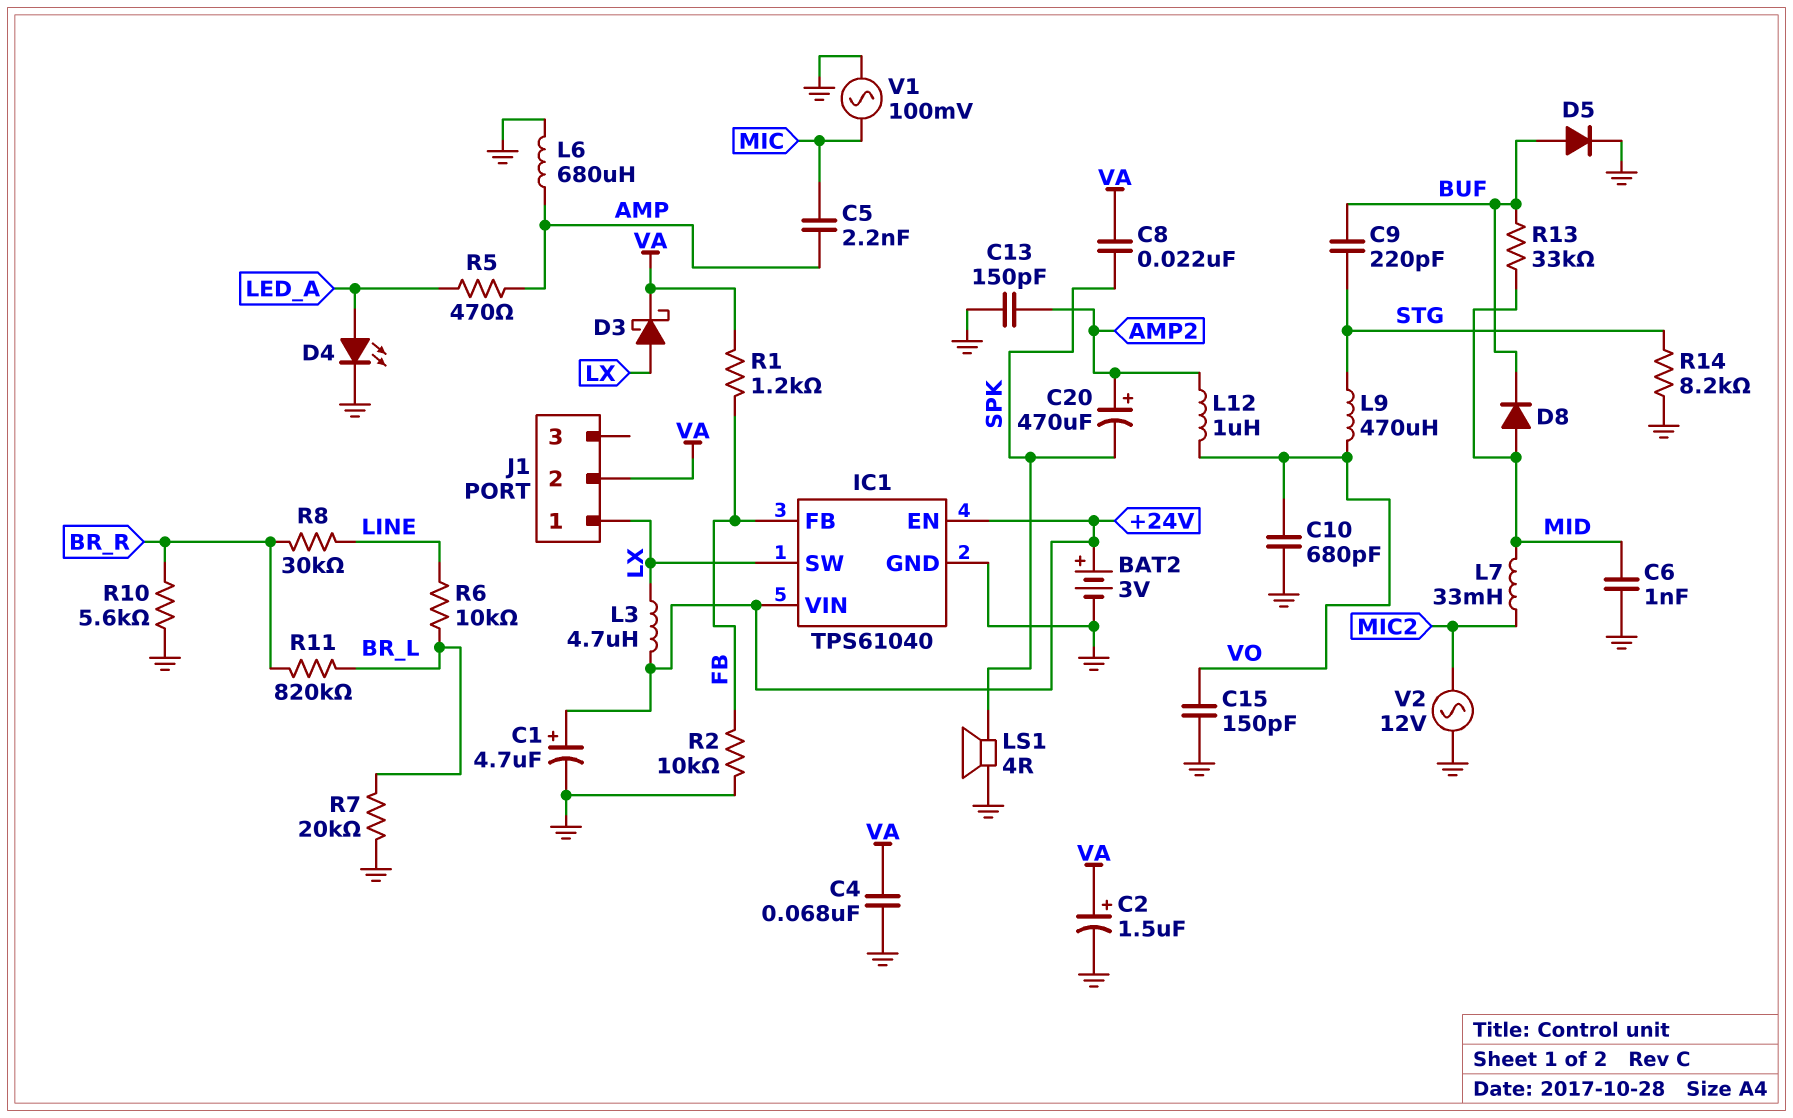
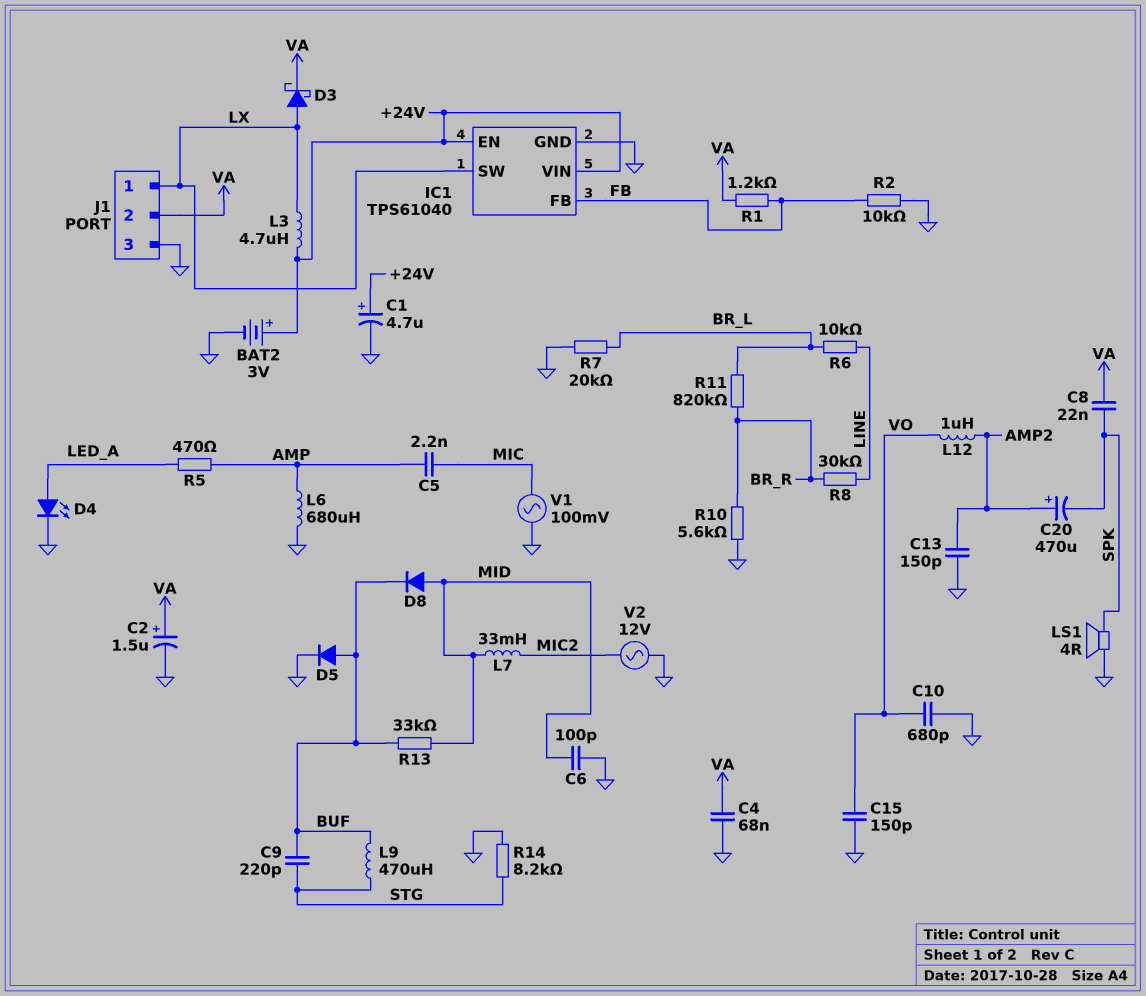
C6: 1nF (GND, MID) -> 100pF (GND, MID)
J1 pin 3: none -> GND
L9: 470uH (STG, VO) -> 470uH (BUF, STG)

